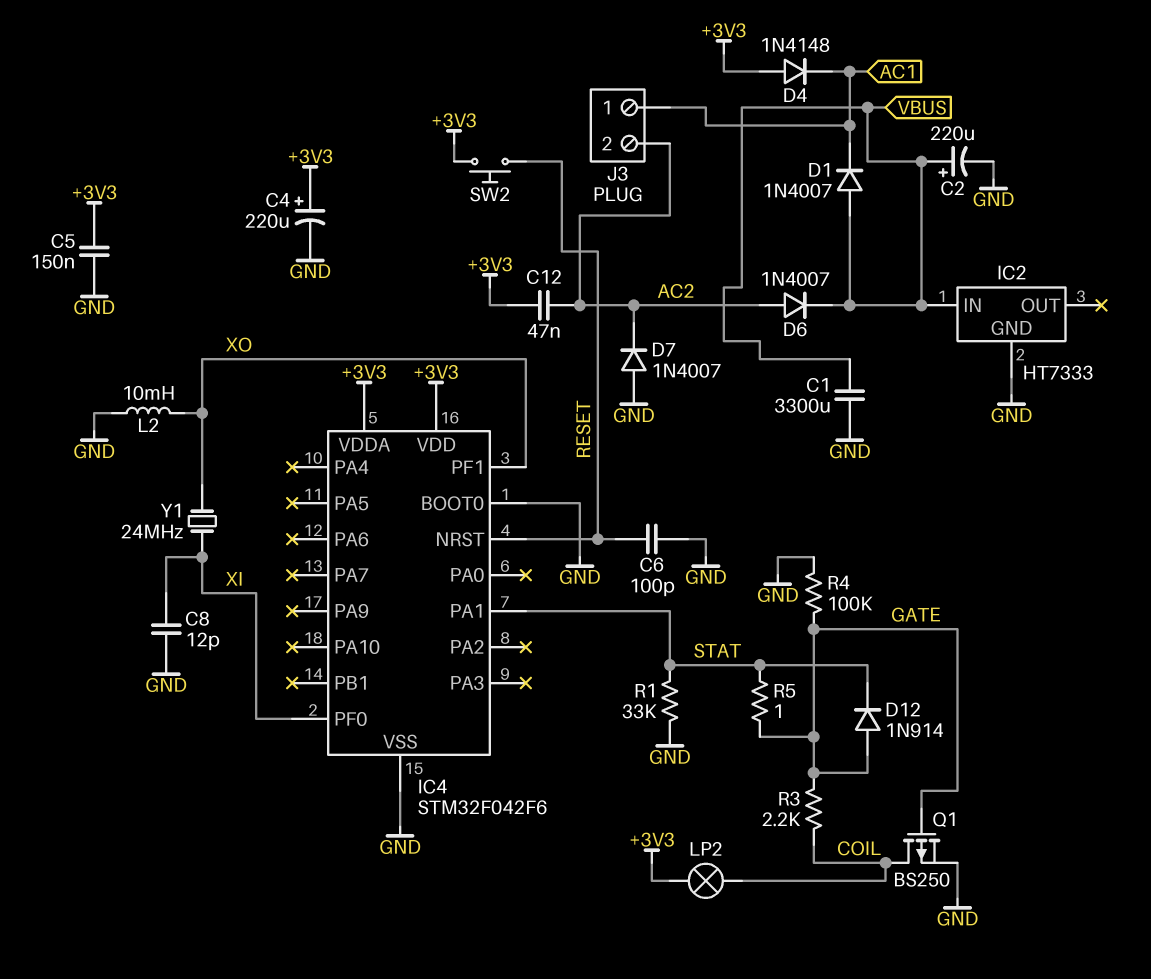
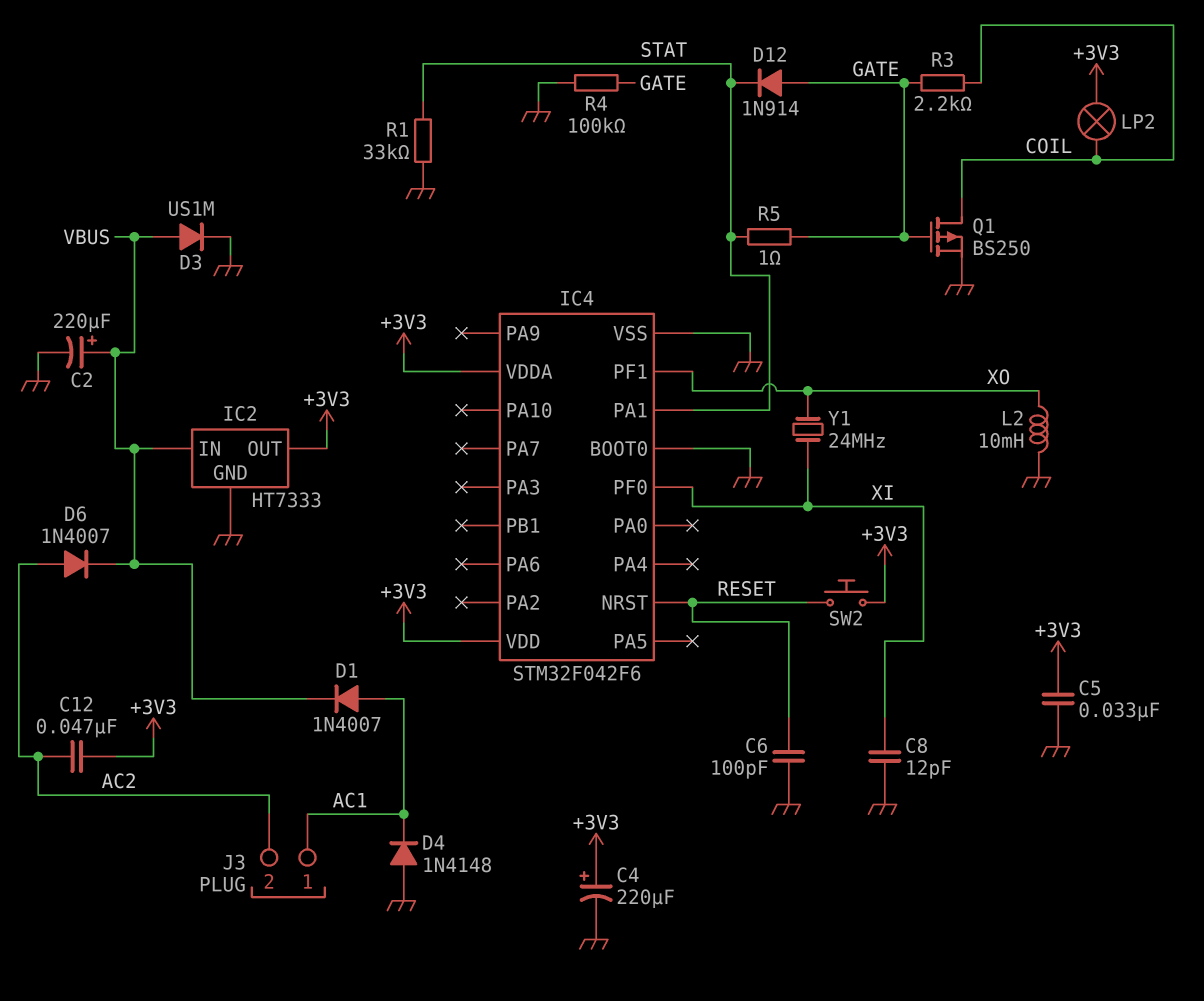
C1: 3300uF (GND, VBUS) -> none
C5: 150nF (+3V3, GND) -> 33nF (+3V3, GND)
D1: diode 1N4007 (A VBUS, K AC1) -> diode 1N4007 (A AC1, K VBUS)
D3: none -> diode US1M (A VBUS, K GND)
D4: diode 1N4148 (A +3V3, K AC1) -> diode 1N4148 (A GND, K AC1)
D7: diode 1N4007 (A GND, K AC2) -> none
IC2 pin OUT: none -> +3V3

